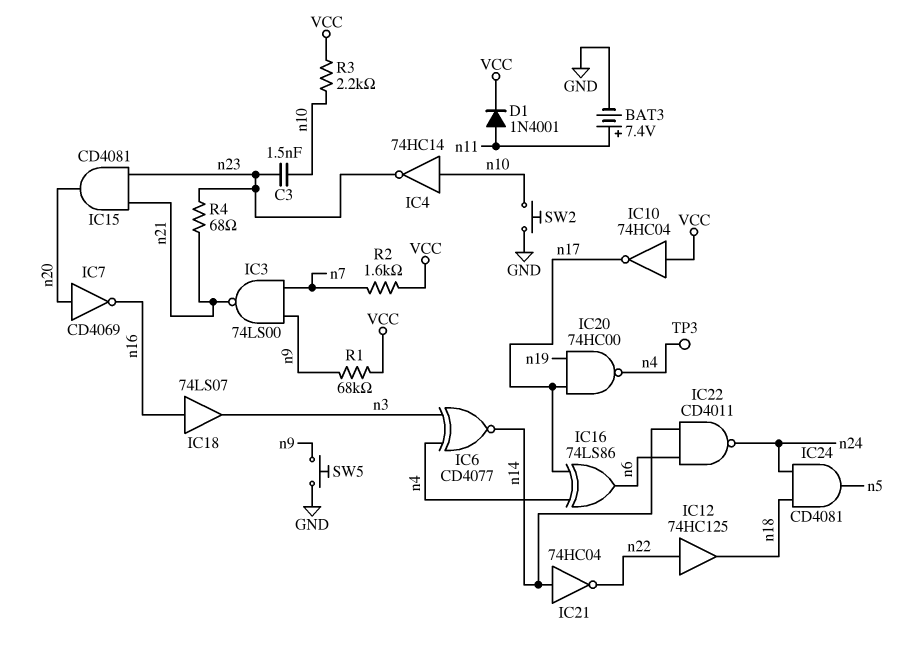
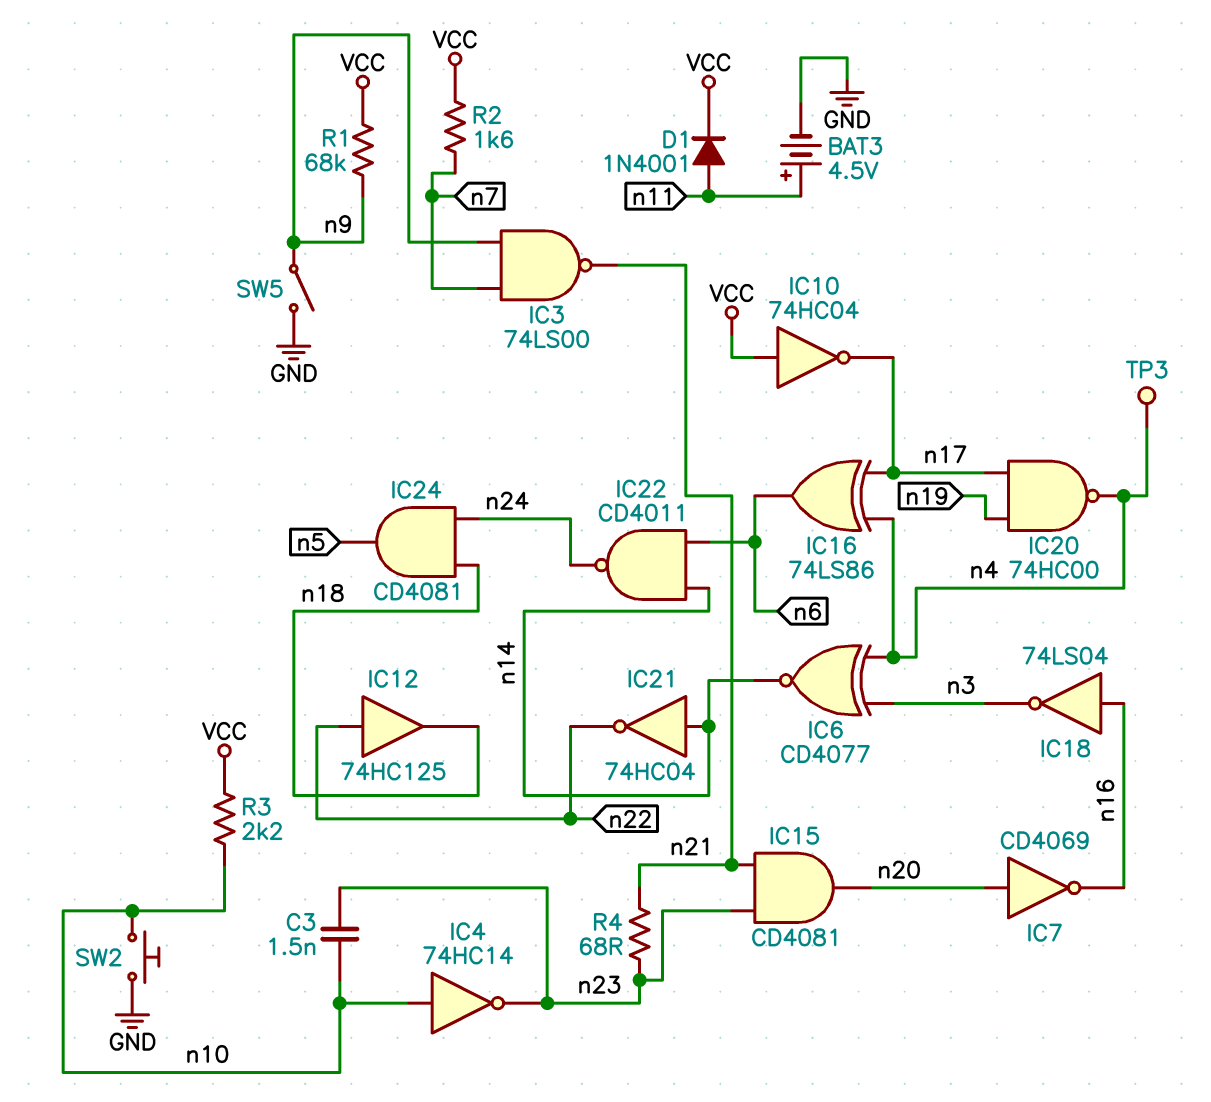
BAT3: 7.4V (plus n11, minus GND) -> 4.5V (plus n11, minus GND)
IC18: buffer 74LS07 (in n16, out n3) -> NOT 74LS04 (in n16, out n3)
SW5: button (GND, n9) -> switch (GND, n9)

